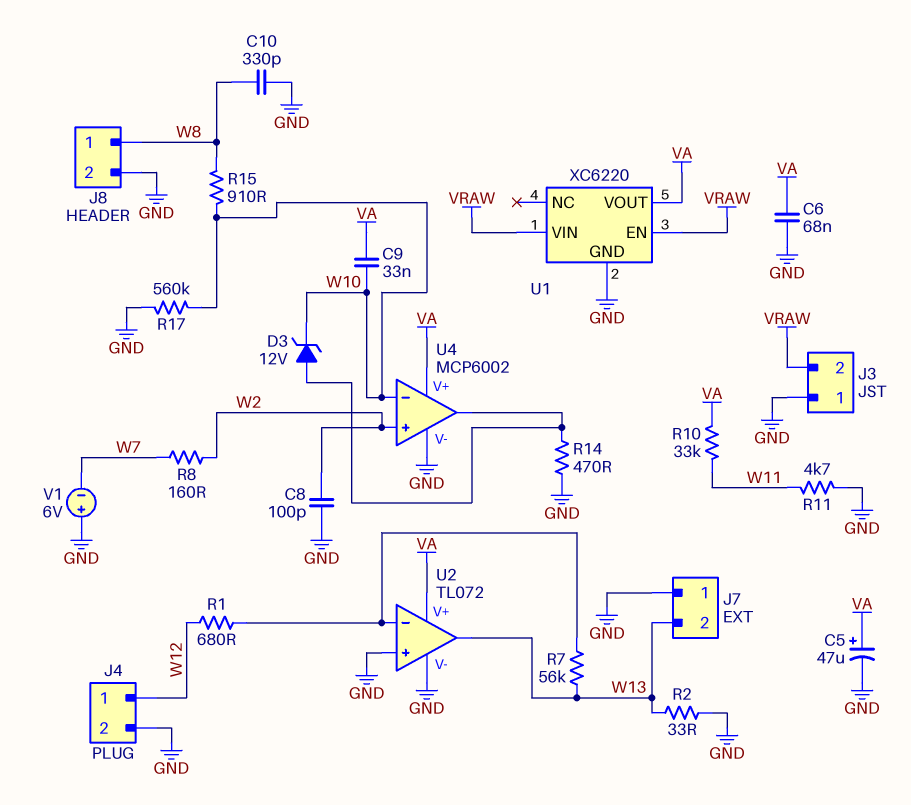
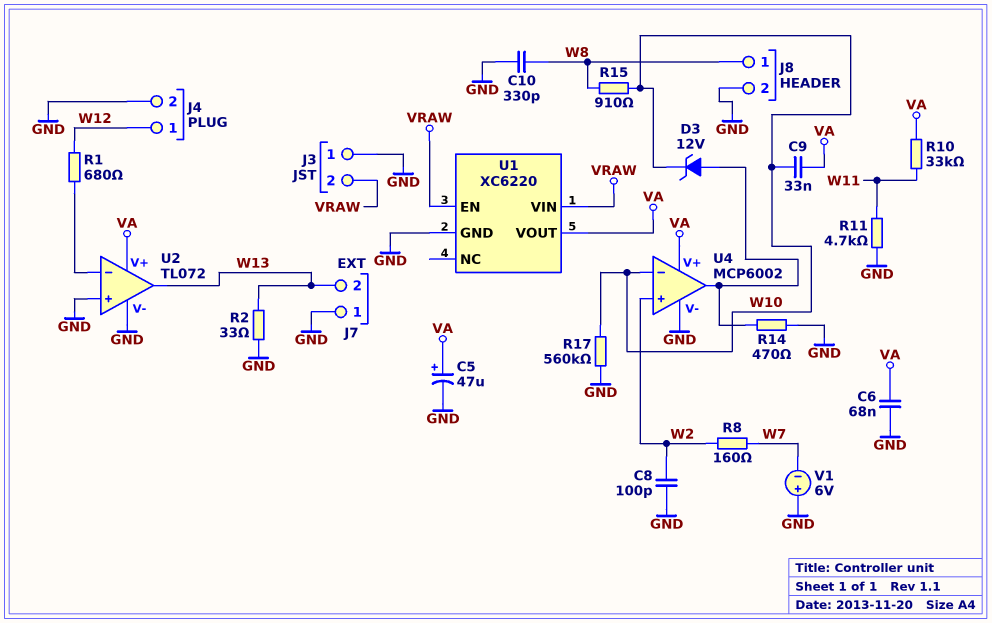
R7: 56k (U2/in-, W13) -> none

